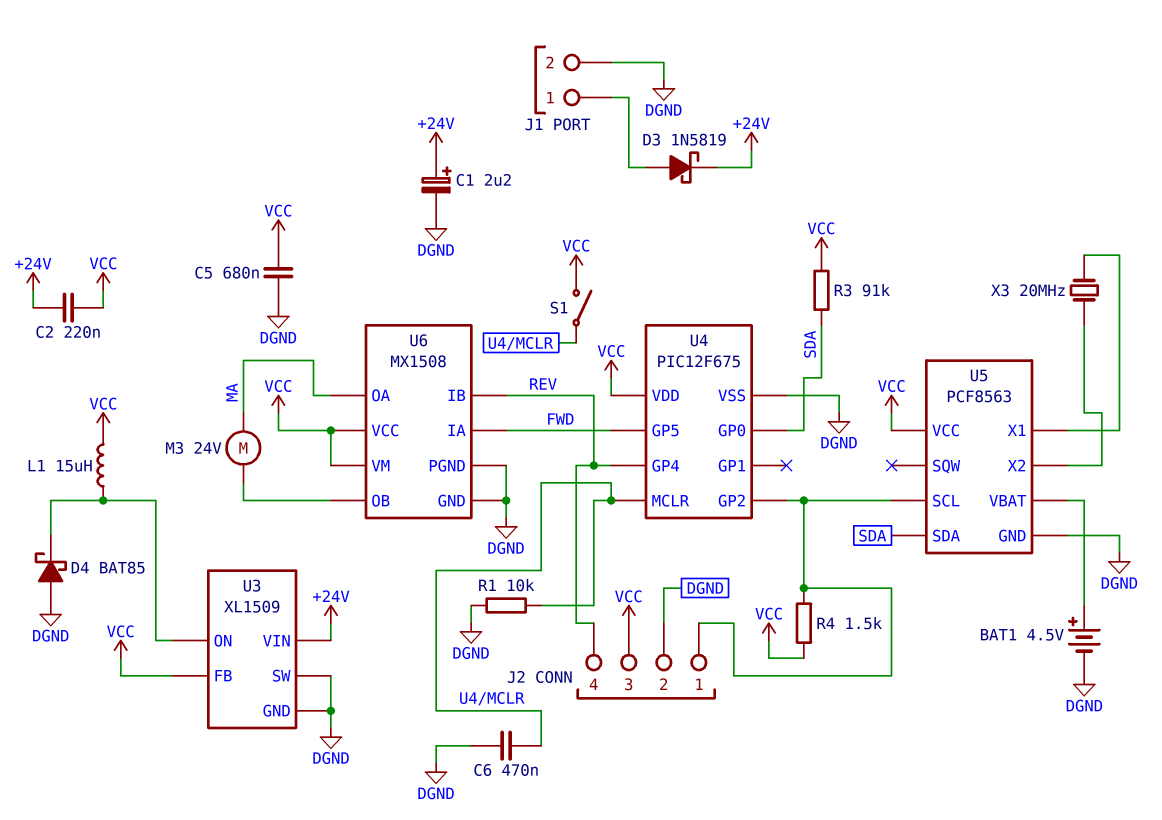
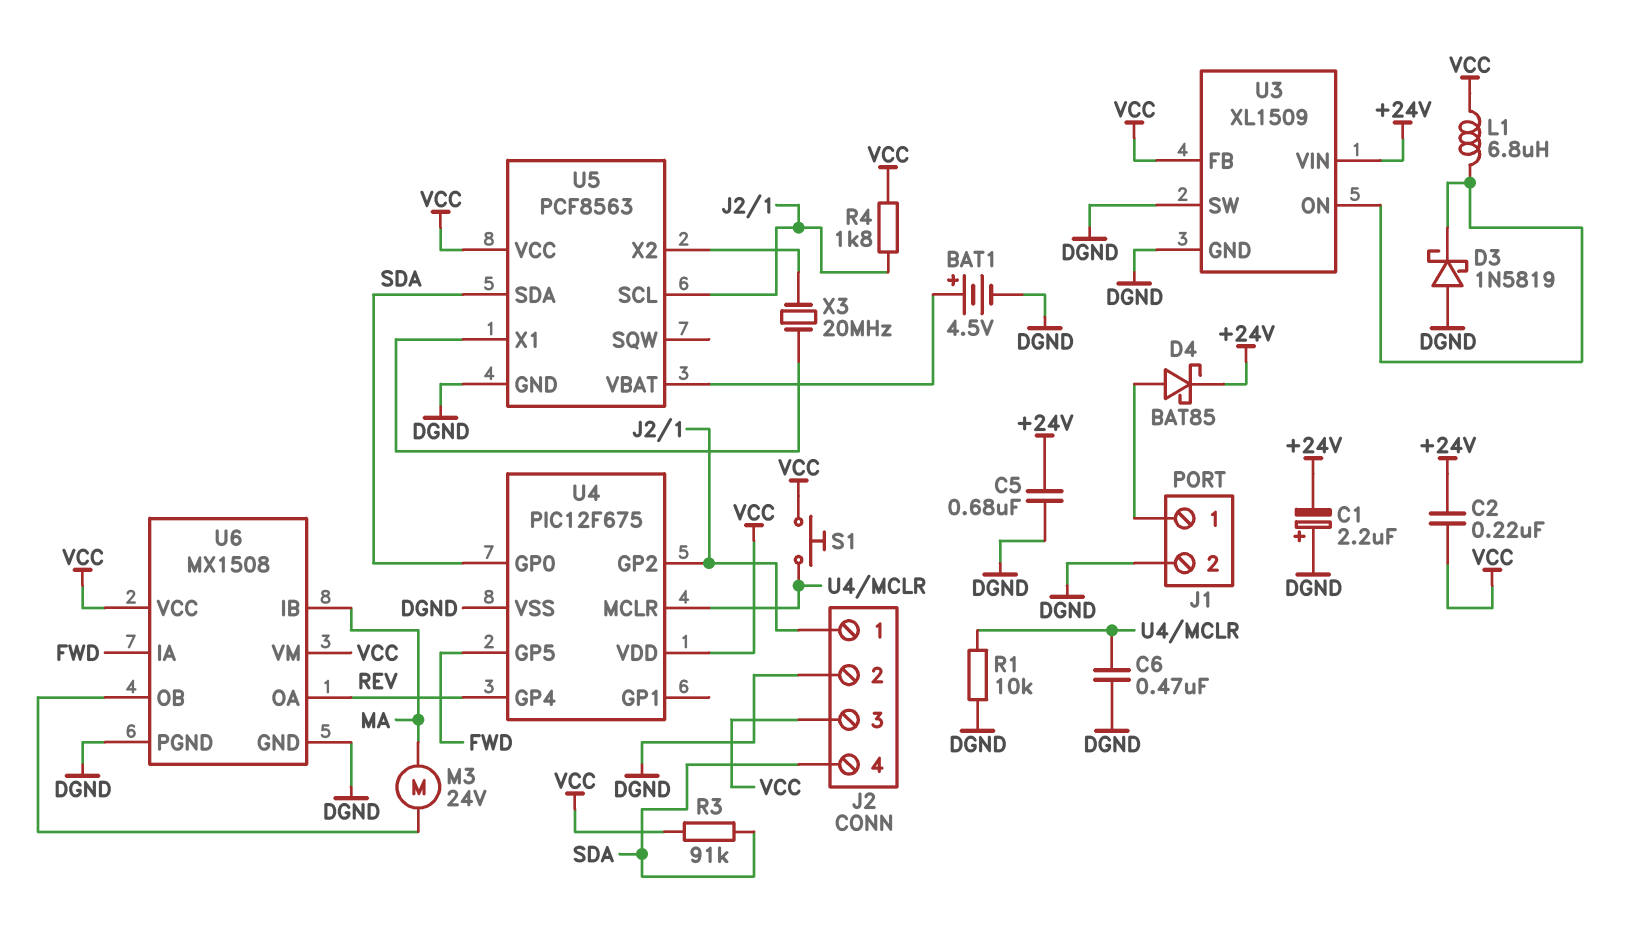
C1: 2.2uF (plus +24V, minus DGND) -> 2.2uF (plus DGND, minus +24V)
C5: 680nF (DGND, VCC) -> 680nF (+24V, DGND)
D3: schottky 1N5819 (A J1/1, K +24V) -> schottky 1N5819 (A DGND, K U3/ON)
D4: schottky BAT85 (A DGND, K U3/ON) -> schottky BAT85 (A J1/1, K +24V)
J2 pin 4: REV -> SDA
L1: 15uH (U3/ON, VCC) -> 6.8uH (U3/ON, VCC)
R4: 1.5k (J2/1, VCC) -> 1.8k (J2/1, VCC)
S1: switch (U4/MCLR, VCC) -> button (U4/MCLR, VCC)
U6 pin IB: REV -> MA
U6 pin OA: MA -> REV

